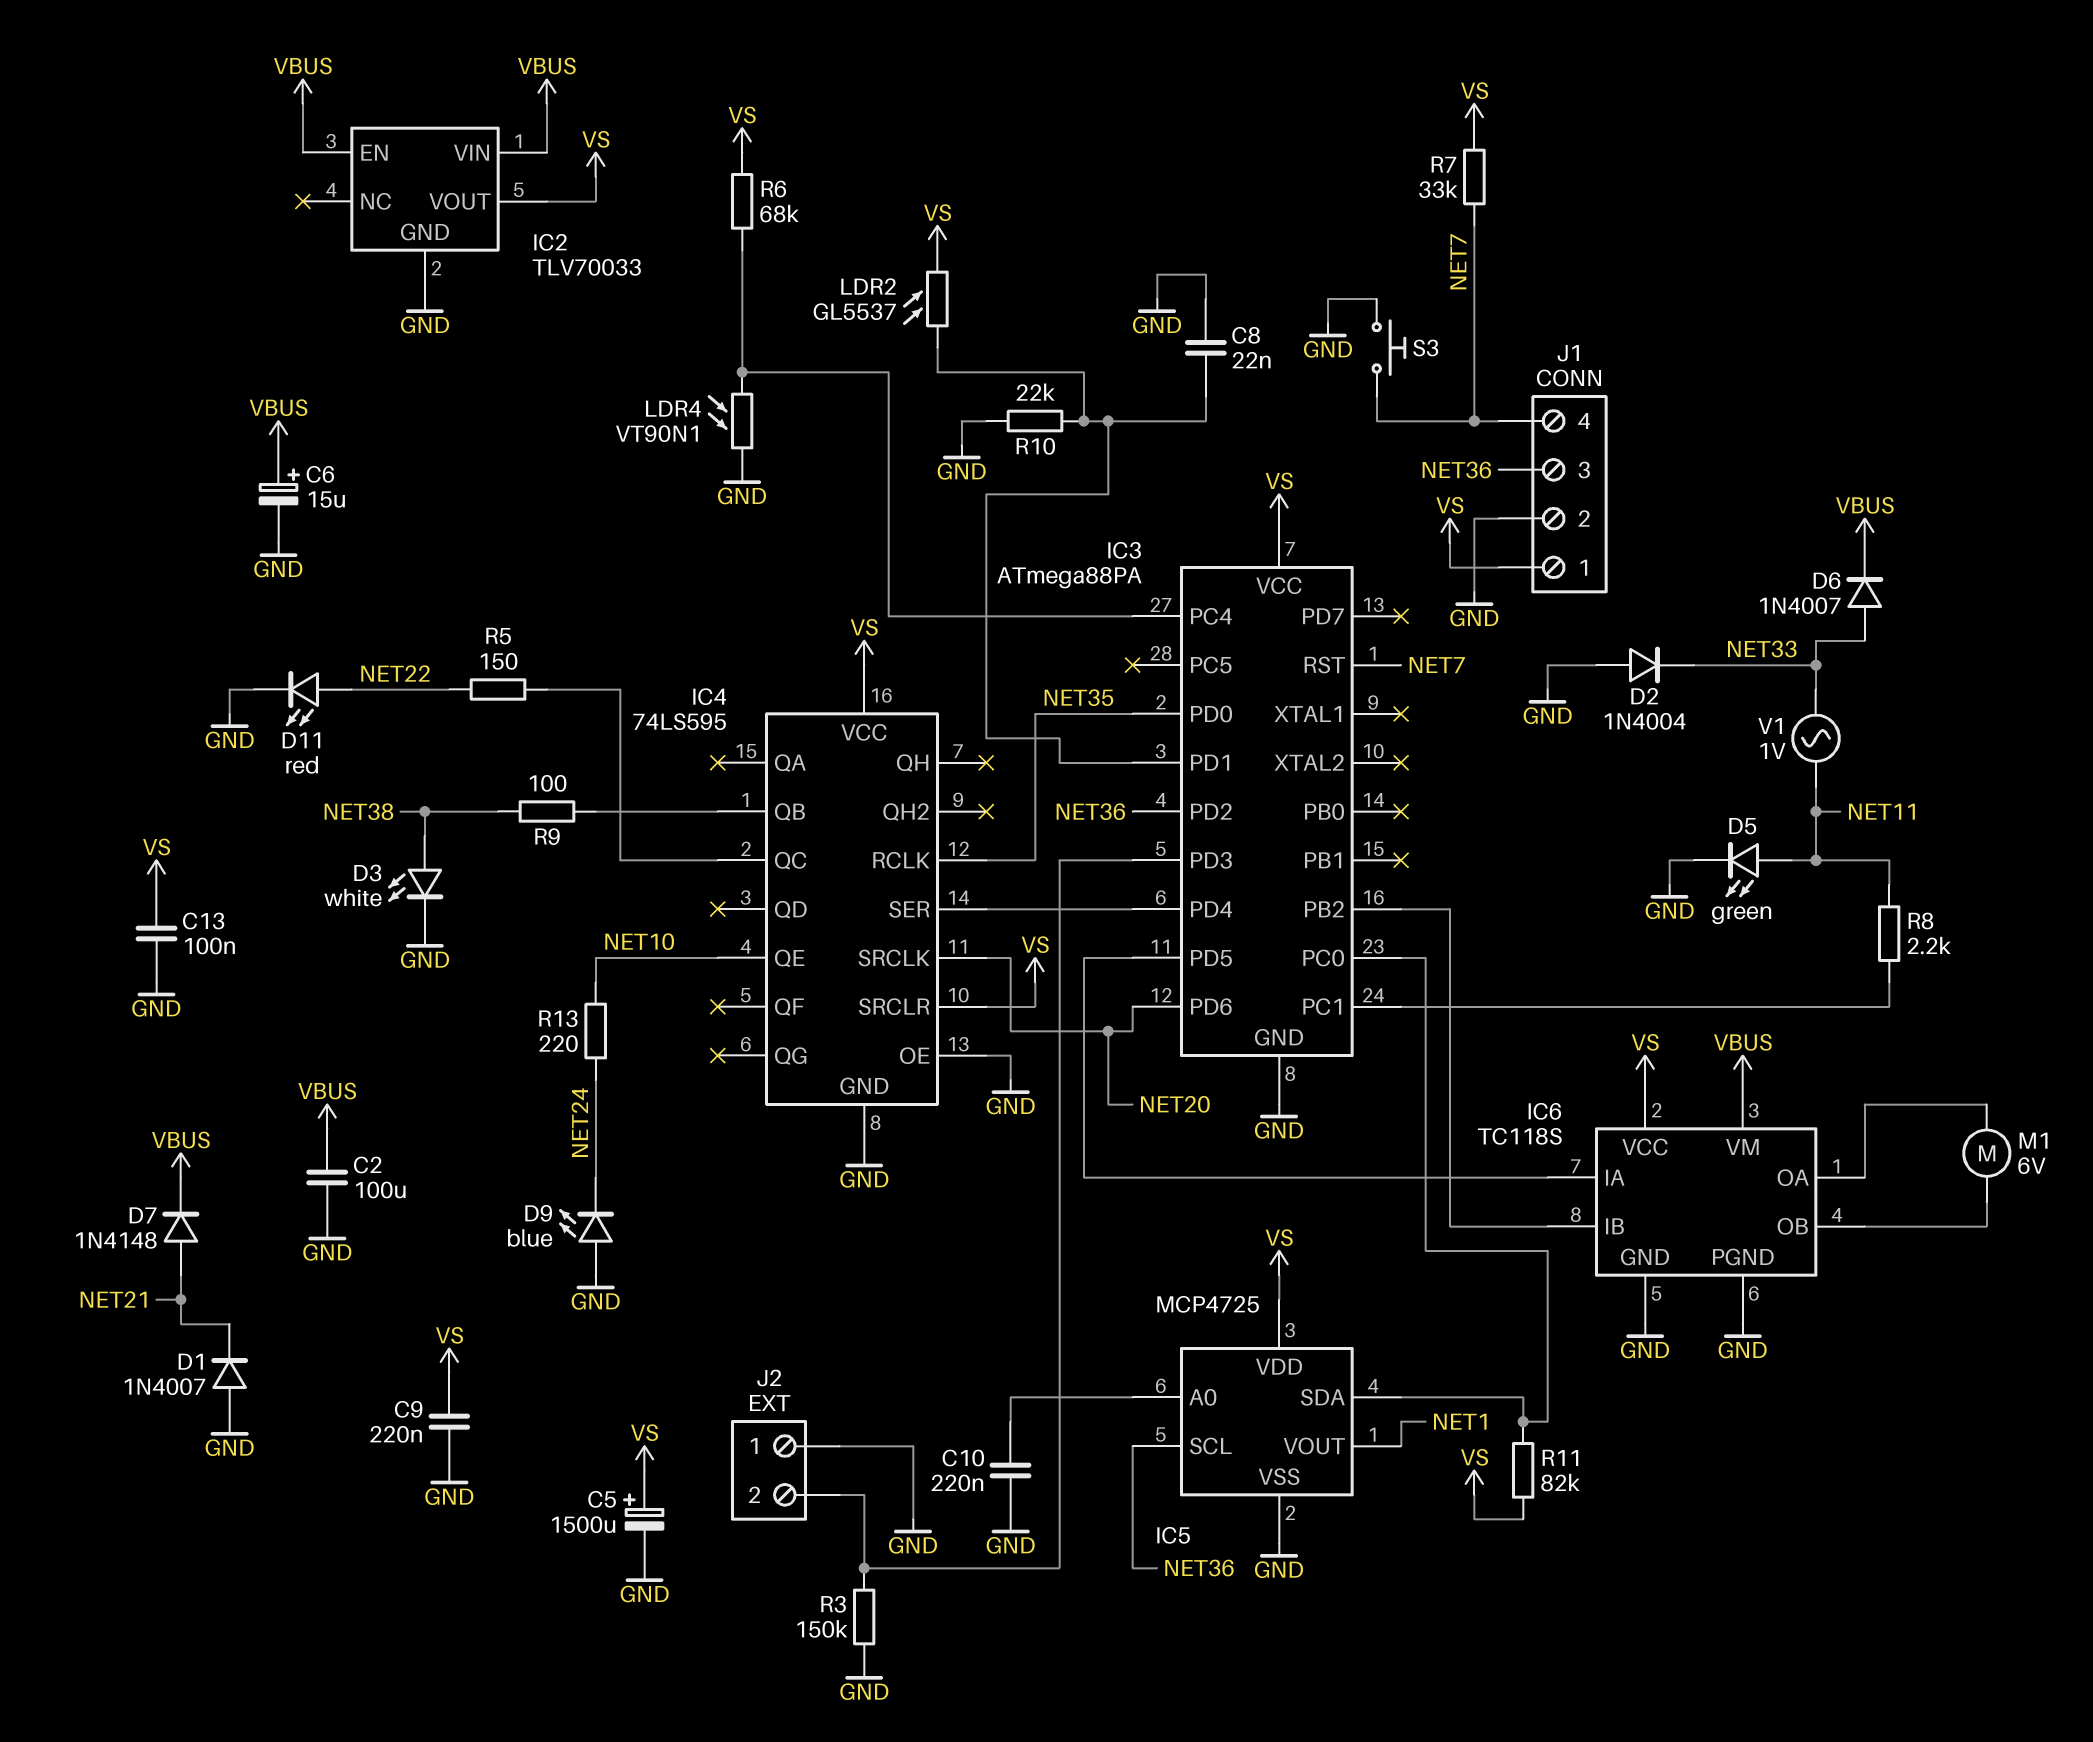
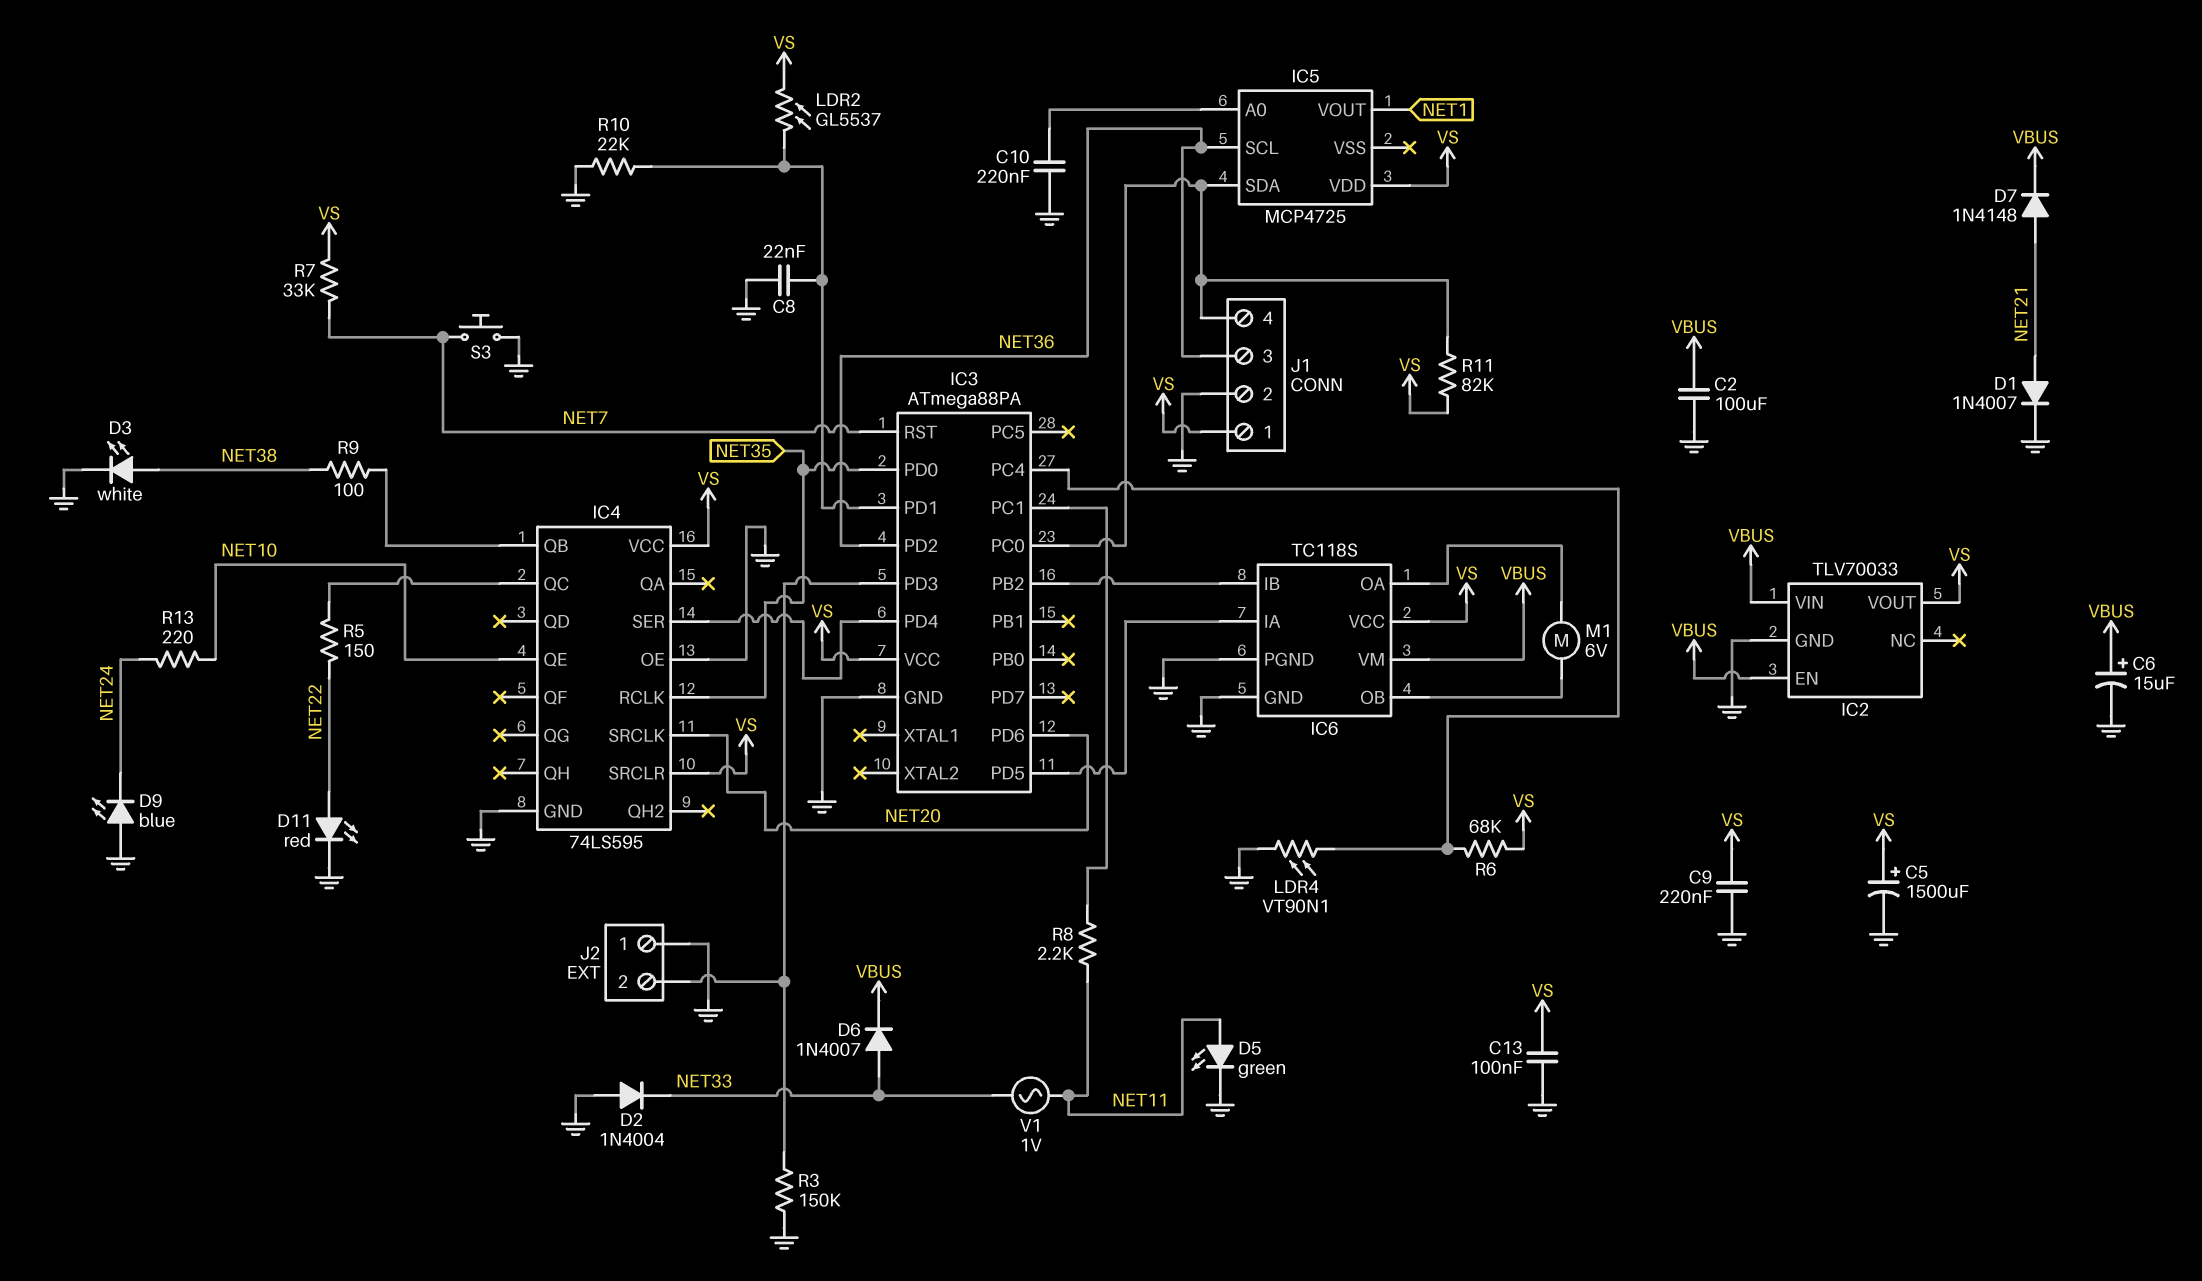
D1: diode 1N4007 (A GND, K NET21) -> diode 1N4007 (A NET21, K GND)
IC5 pin VSS: GND -> none
J1 pin 4: NET7 -> IC3/PC0

